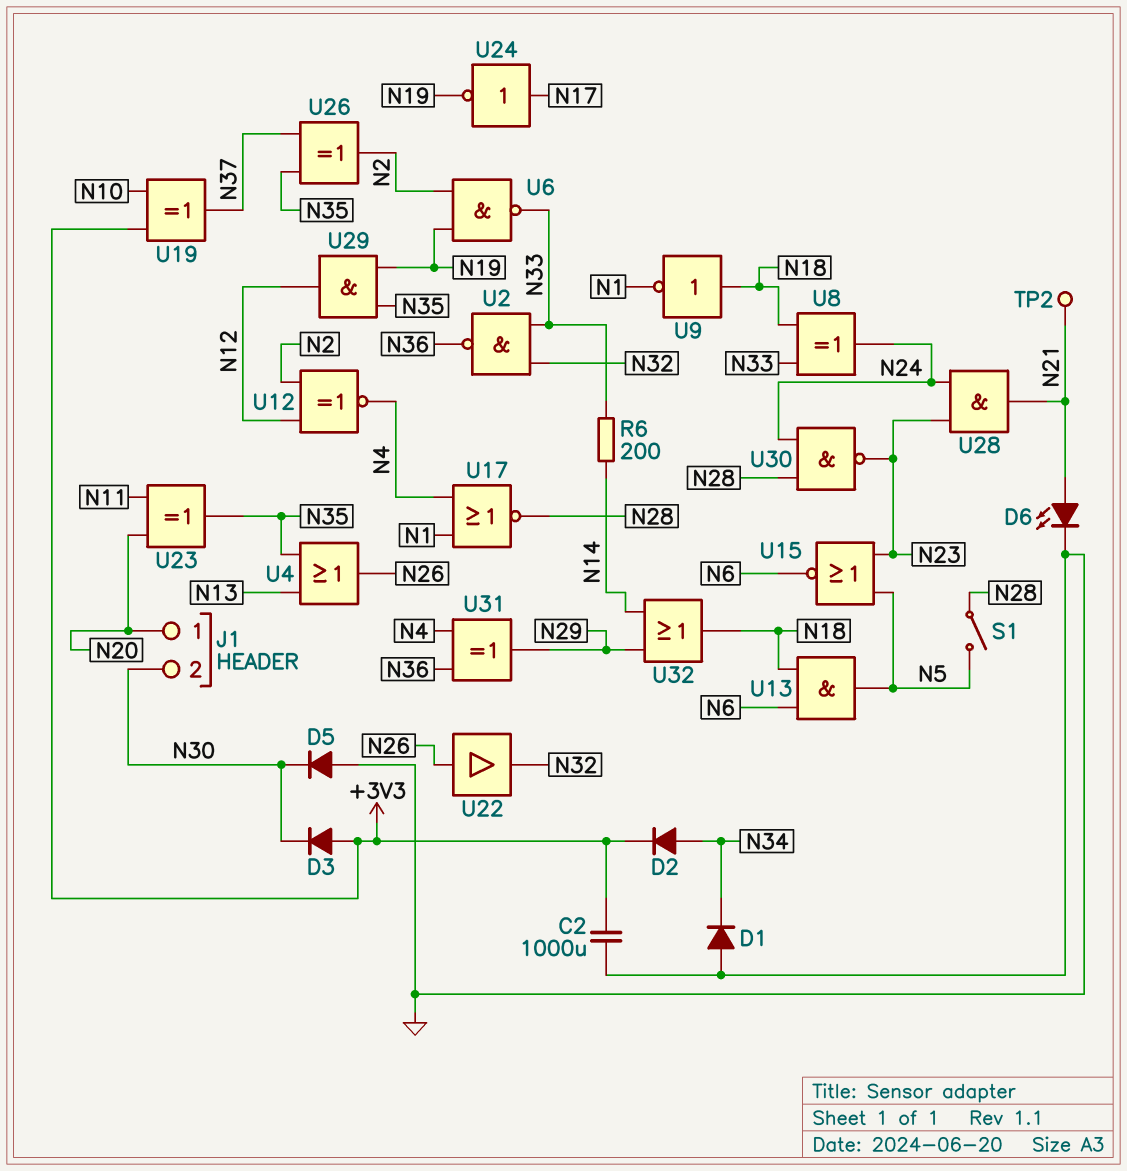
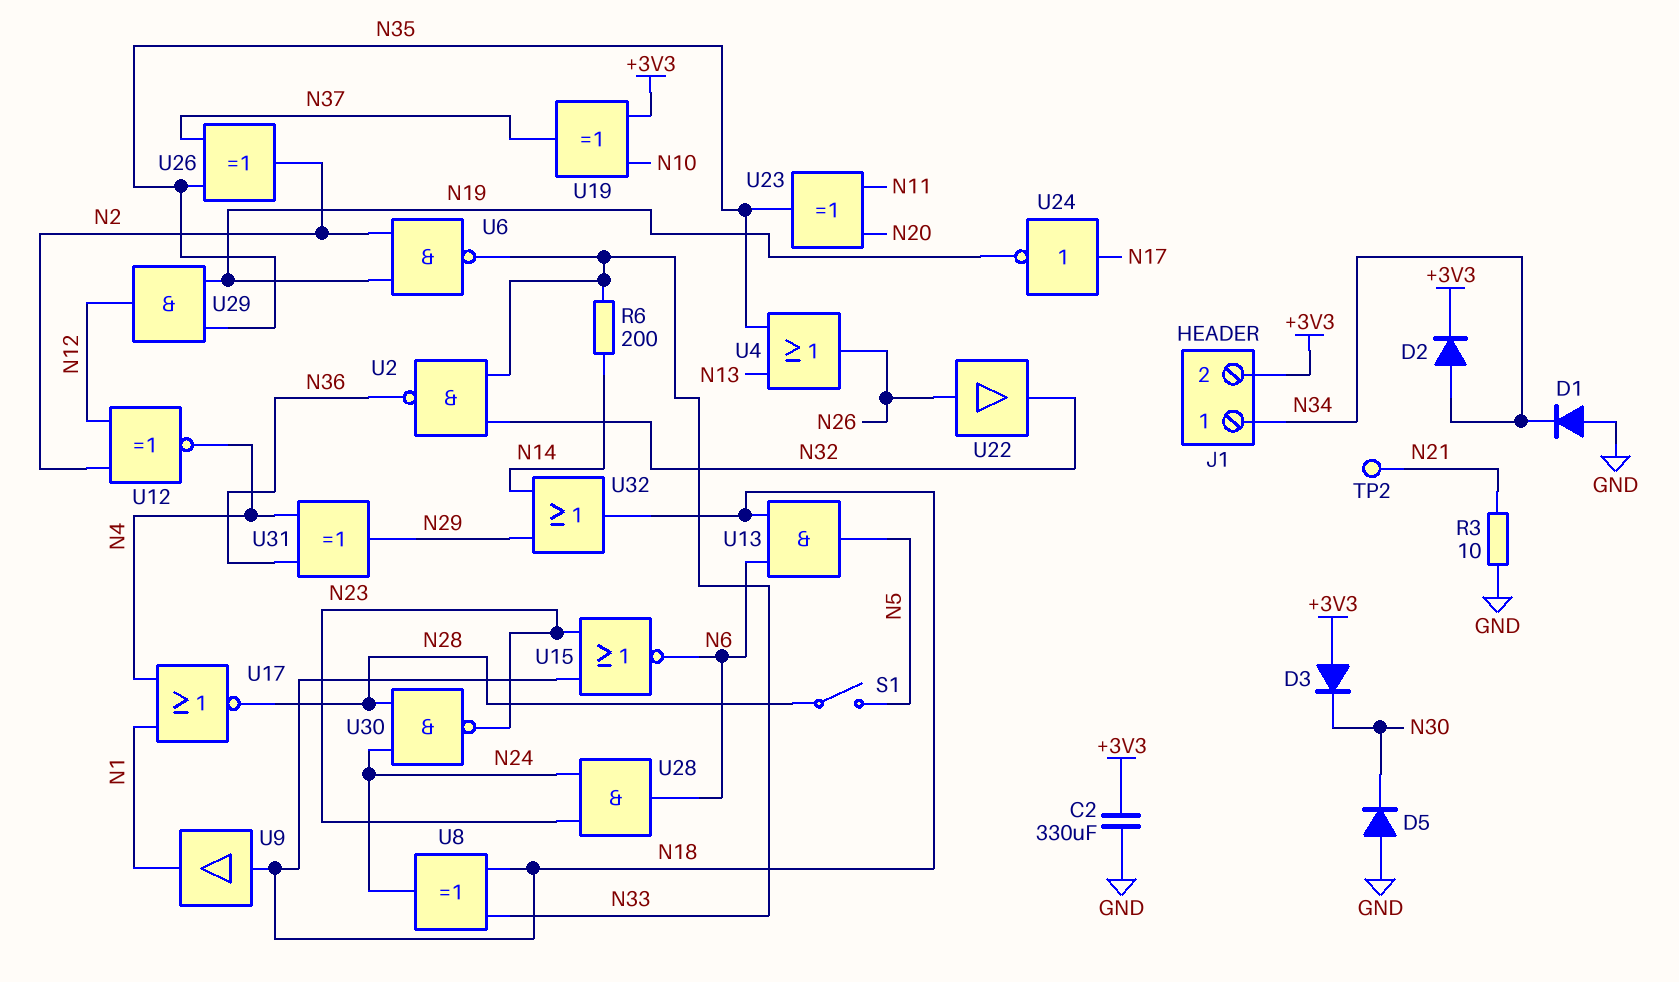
C2: 1000uF (+3V3, GND) -> 330uF (+3V3, GND)
D6: LED (A N21, K GND) -> none
J1 pin 1: N20 -> N34
J1 pin 2: N30 -> +3V3
R3: none -> 10 (GND, N21)
U9: NOT (in N18, out N1) -> buffer (in N18, out N1)
U15: NOR (in N5, in N23, out N6) -> NOR (in N18, in N23, out N6)
U28: AND (in N23, in N24, out N21) -> AND (in N23, in N24, out N6)

